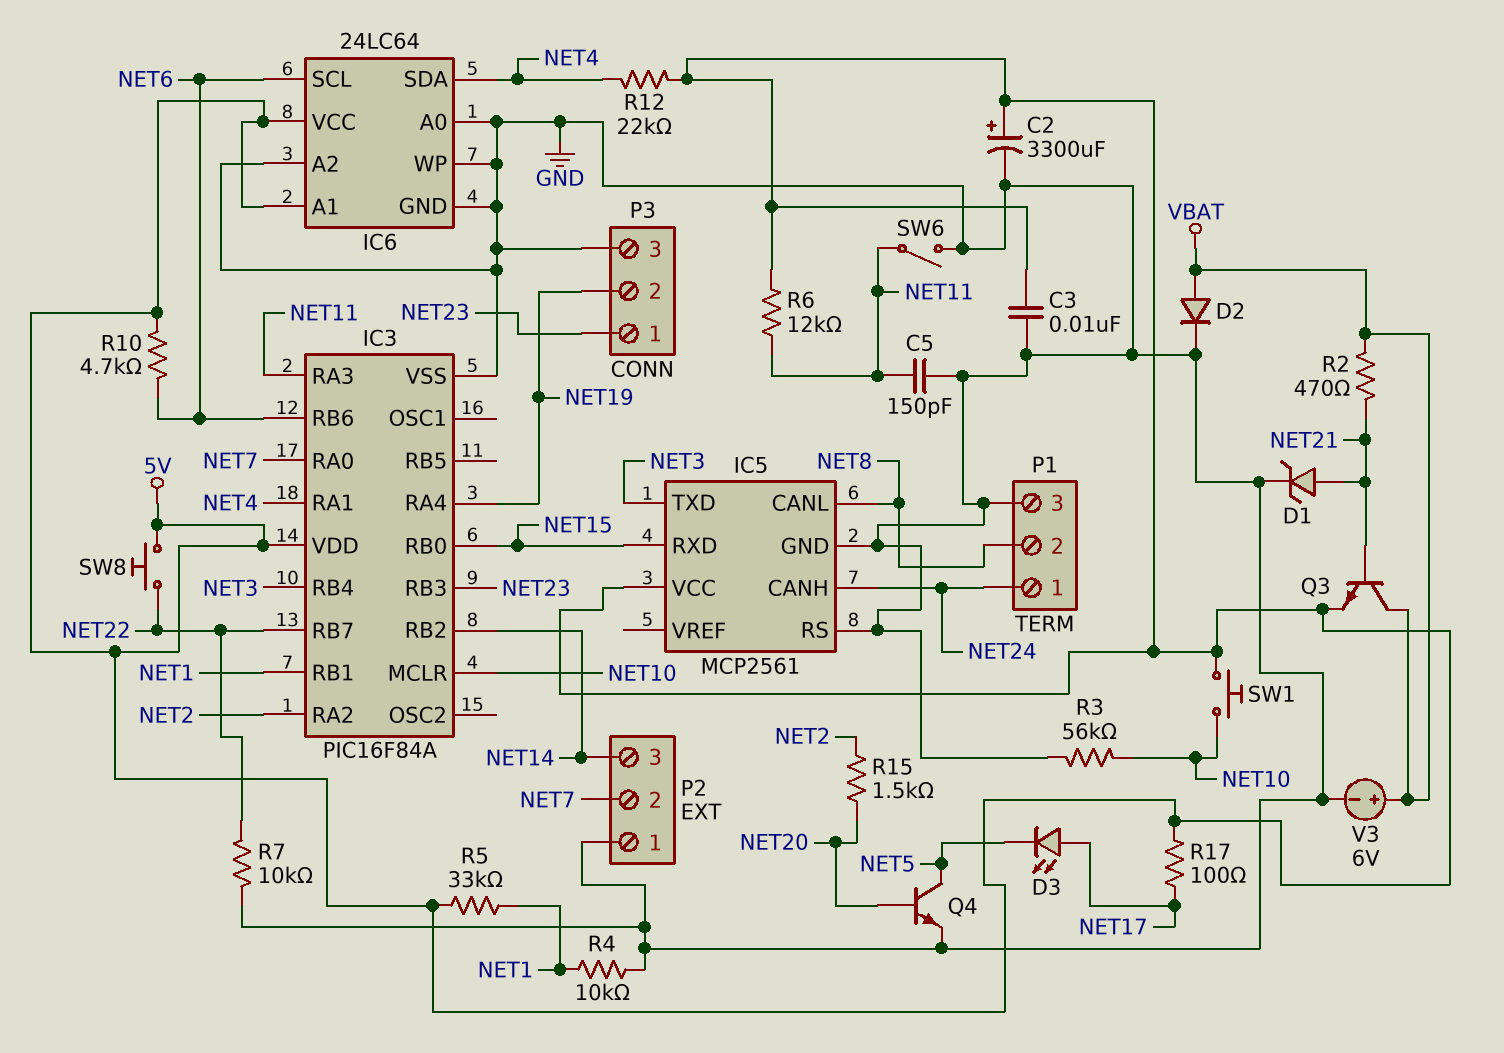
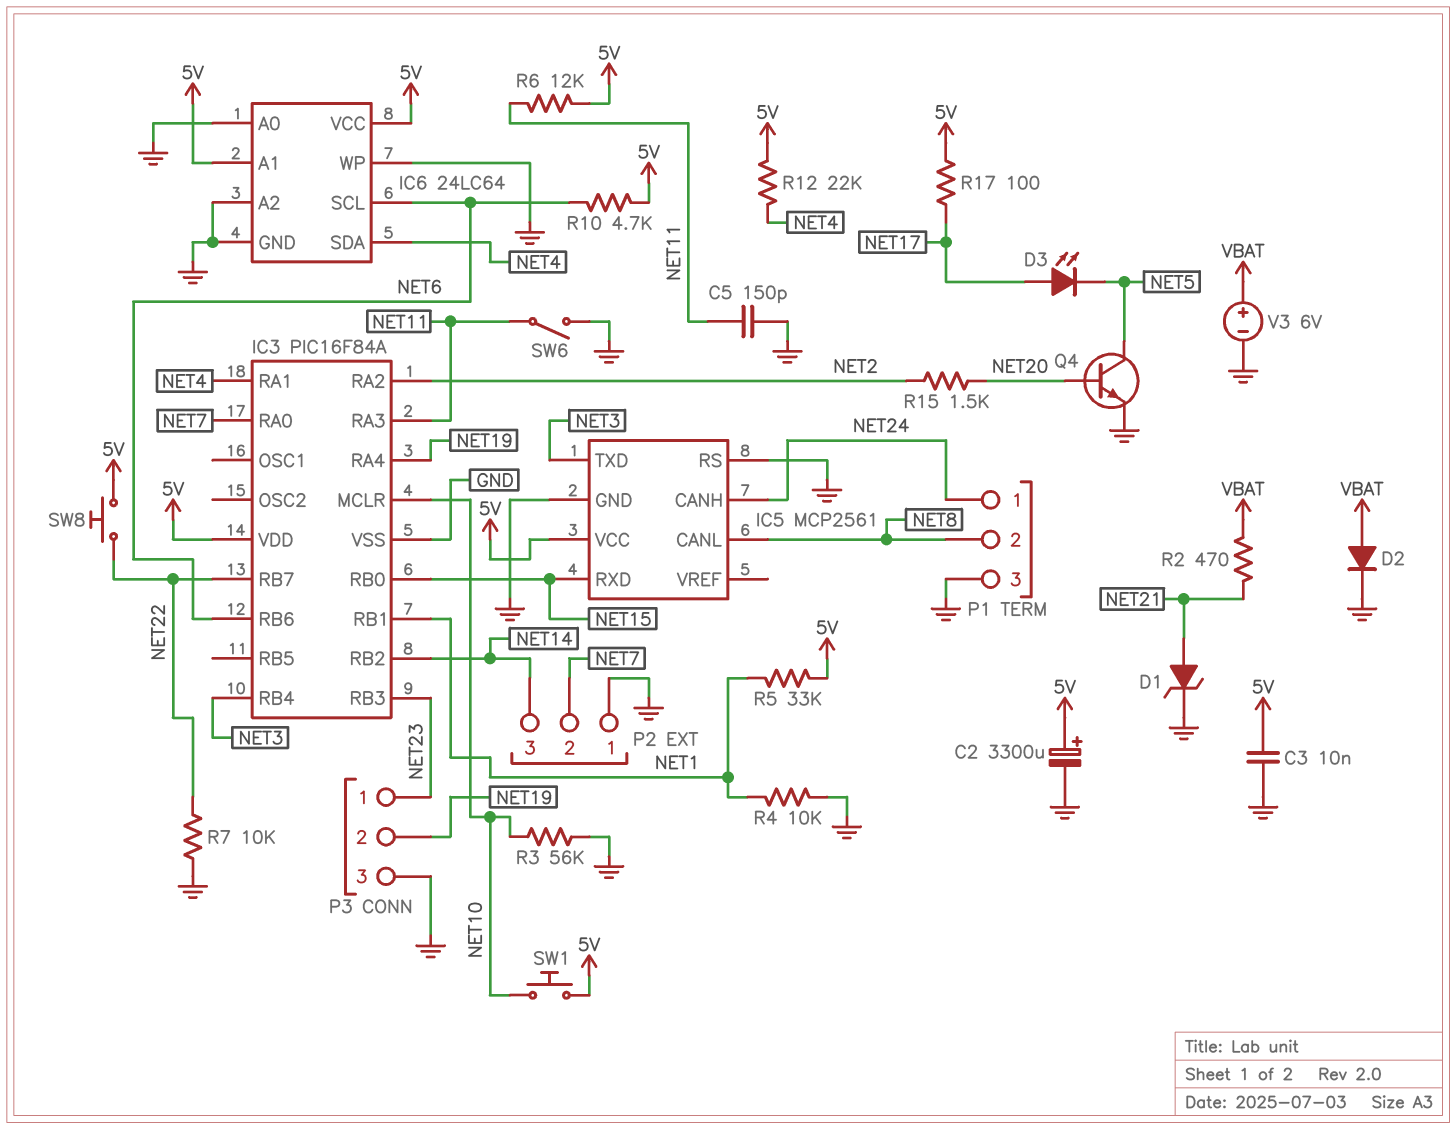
Q3: NPN (B NET21, C VBAT, E 5V) -> none

